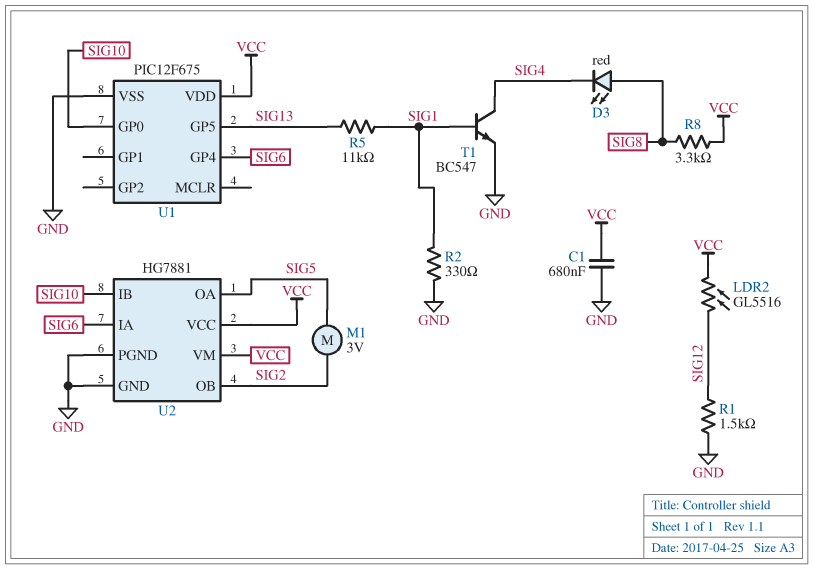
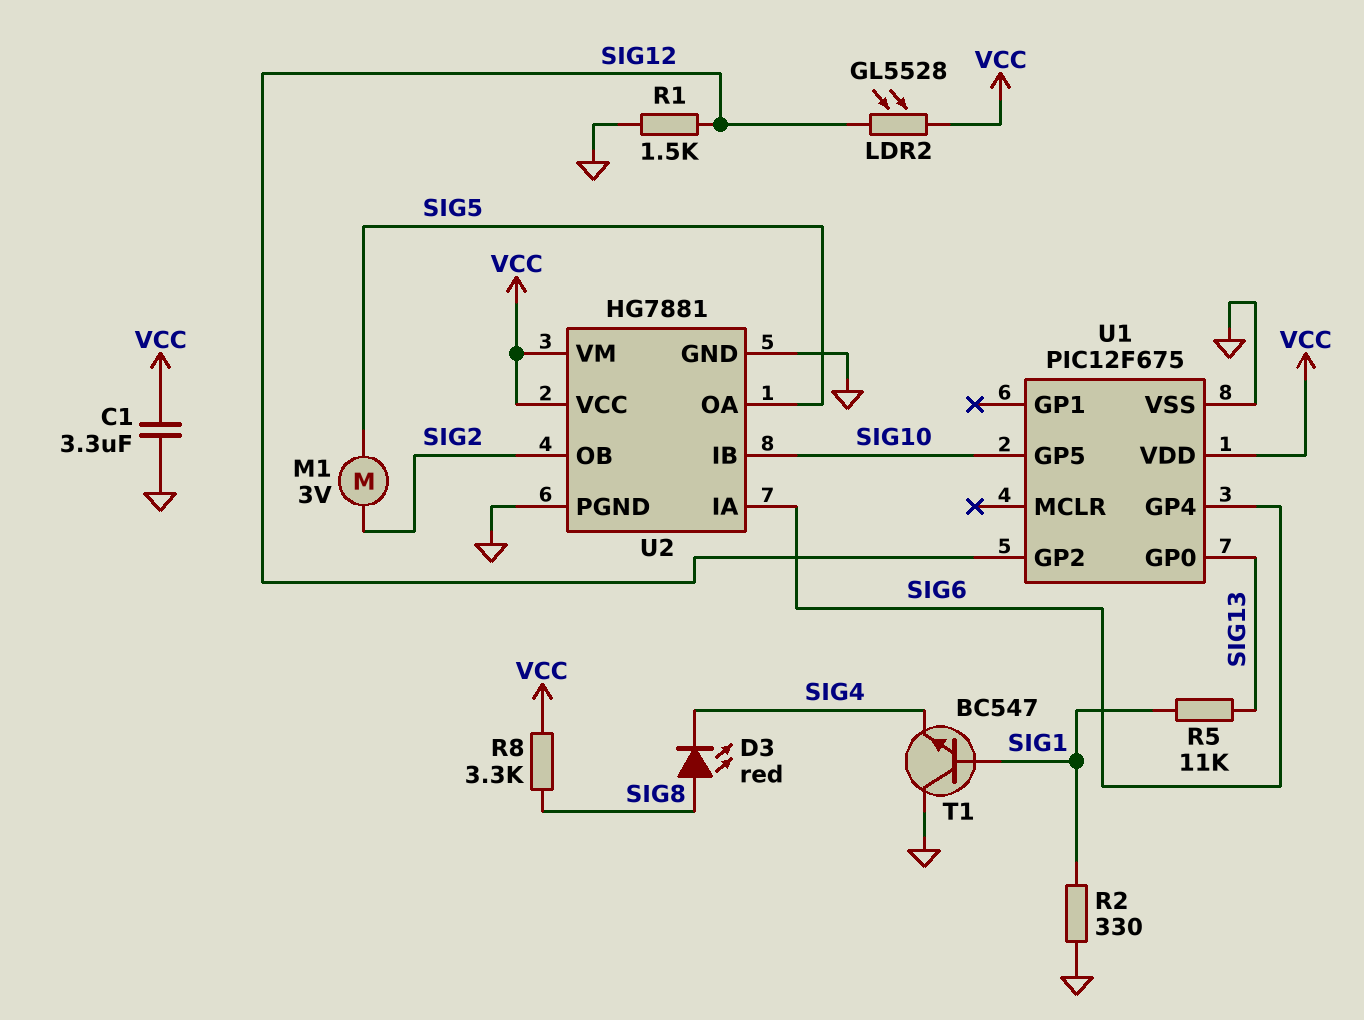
C1: 680nF (GND, VCC) -> 3.3uF (GND, VCC)
LDR2: GL5516 (SIG12, VCC) -> GL5528 (SIG12, VCC)
T1: NPN BC547 (B SIG1, C SIG4, E GND) -> NPN BC547 (B SIG1, C GND, E SIG4)
U1 pin GP0: SIG10 -> SIG13
U1 pin GP2: none -> SIG12
U1 pin GP5: SIG13 -> SIG10

